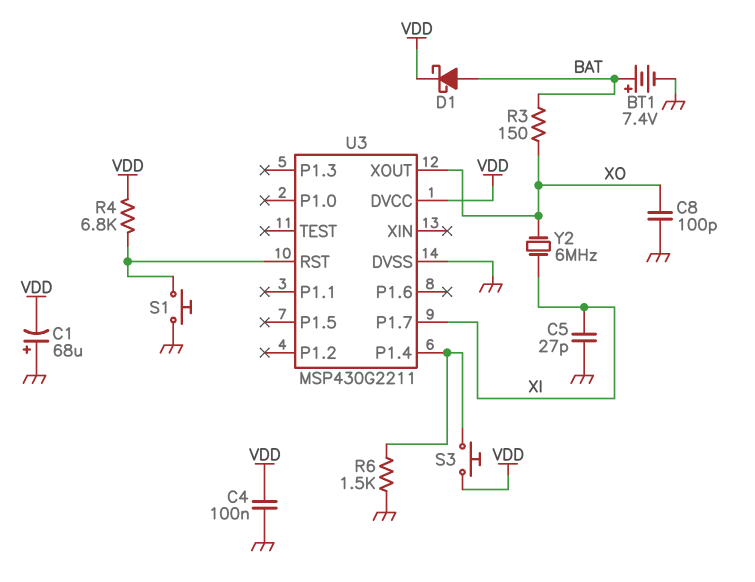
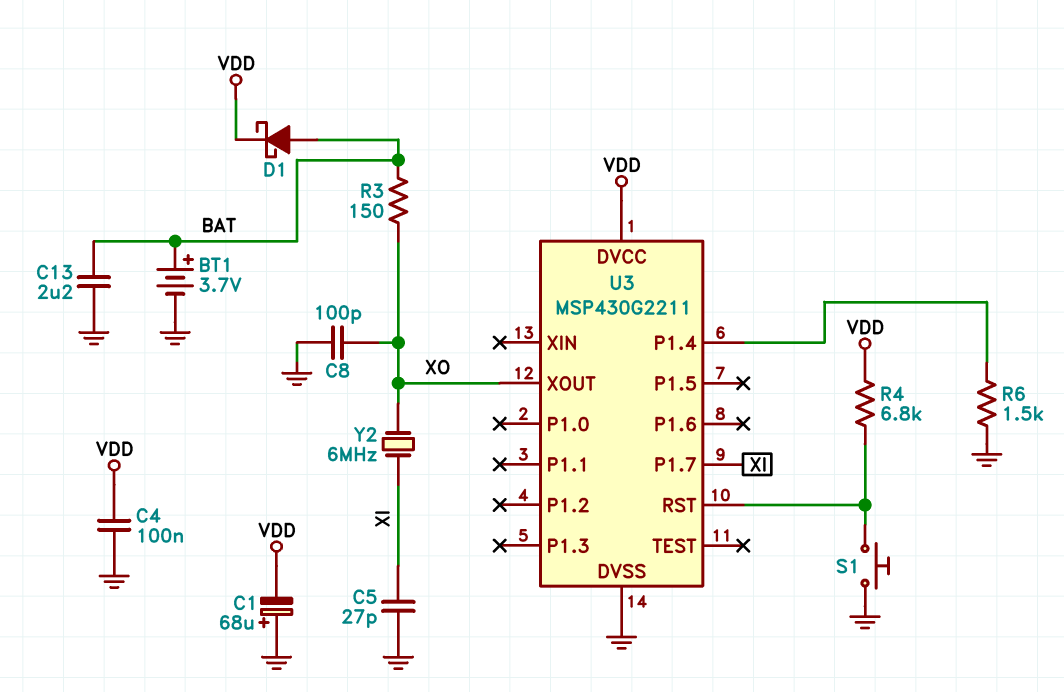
BT1: 7.4V (plus BAT, minus GND) -> 3.7V (plus BAT, minus GND)
C13: none -> 2.2uF (BAT, GND)
S3: button (U3/P1.4, VDD) -> none

